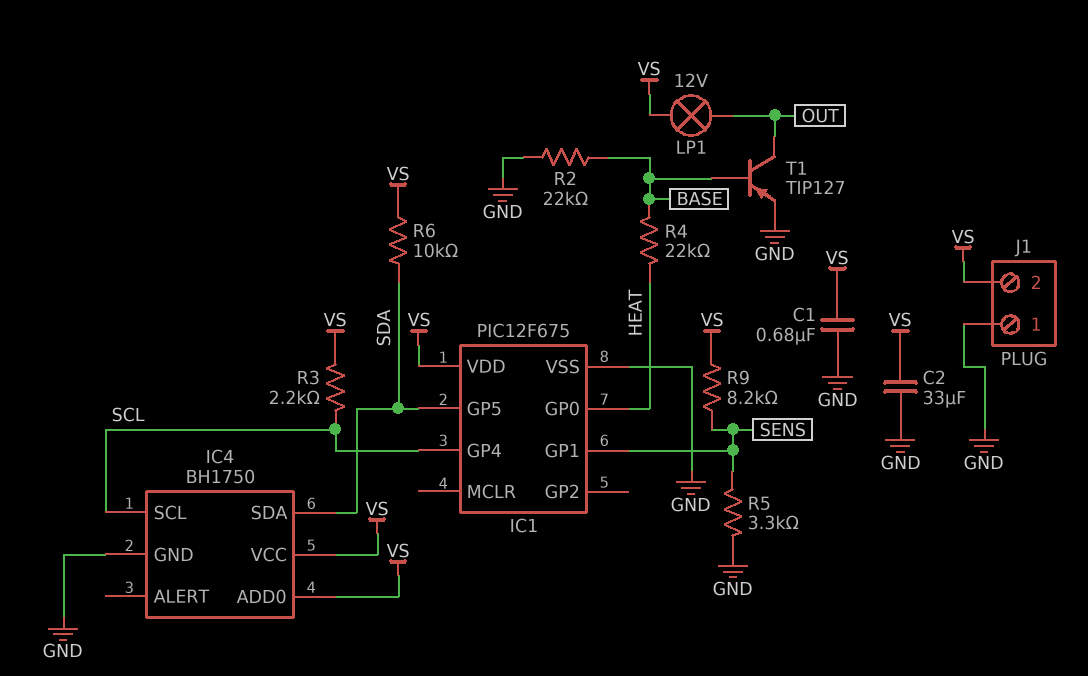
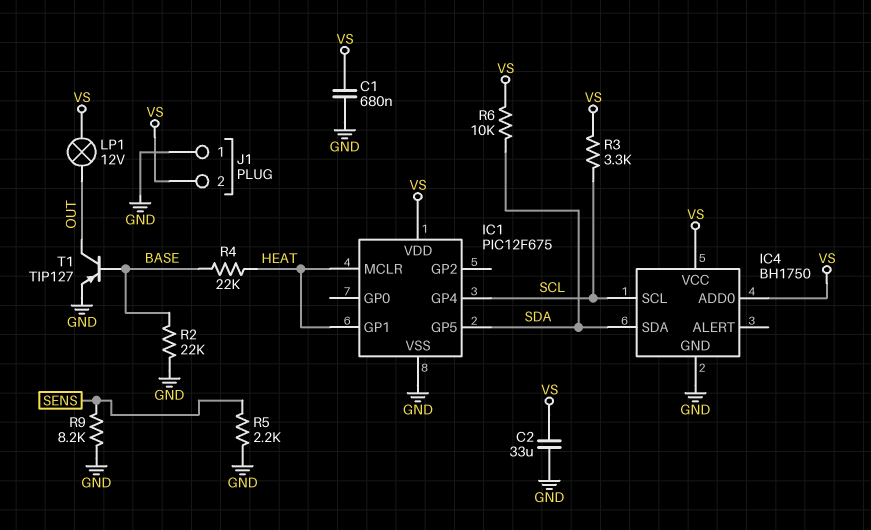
IC1 pin GP0: HEAT -> none
IC1 pin GP1: SENS -> HEAT
IC1 pin MCLR: none -> HEAT
R3: 2.2k (SCL, VS) -> 3.3k (SCL, VS)
R5: 3.3k (GND, SENS) -> 2.2k (GND, SENS)
R9: 8.2k (SENS, VS) -> 8.2k (GND, SENS)

